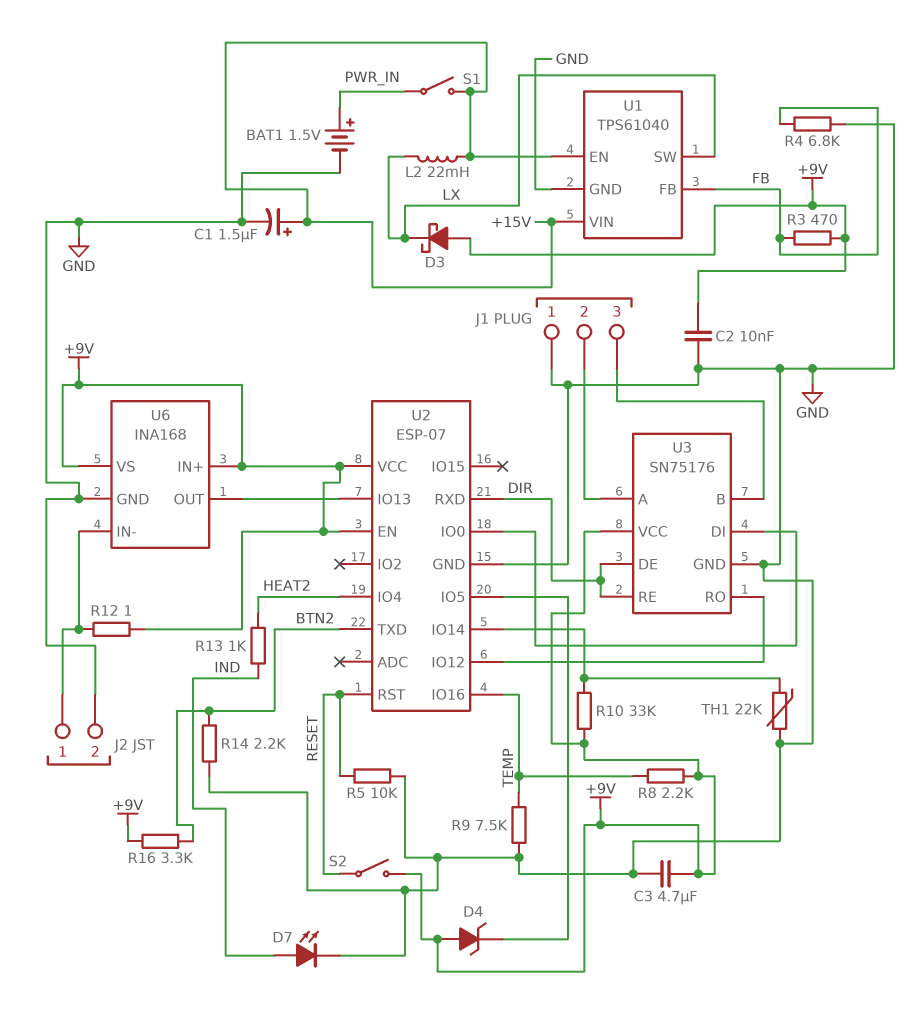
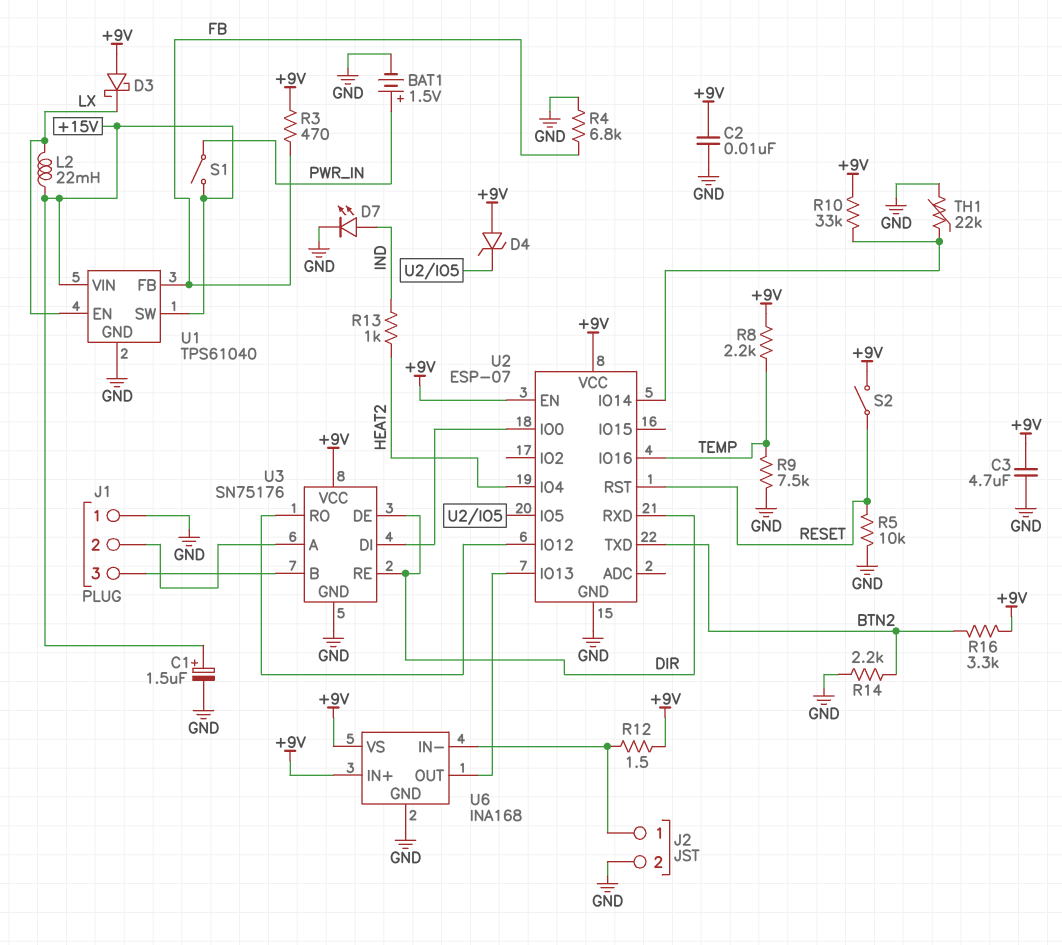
R12: 1 (+9V, J2/1) -> 1.5 (+9V, J2/1)
U1 pin EN: +15V -> LX
U1 pin SW: LX -> +15V

